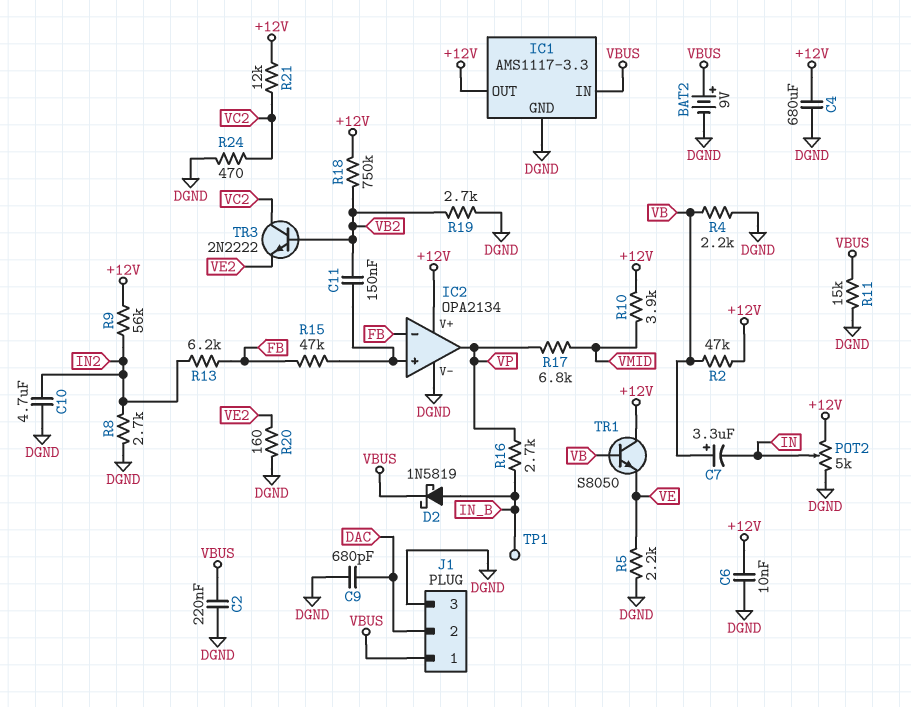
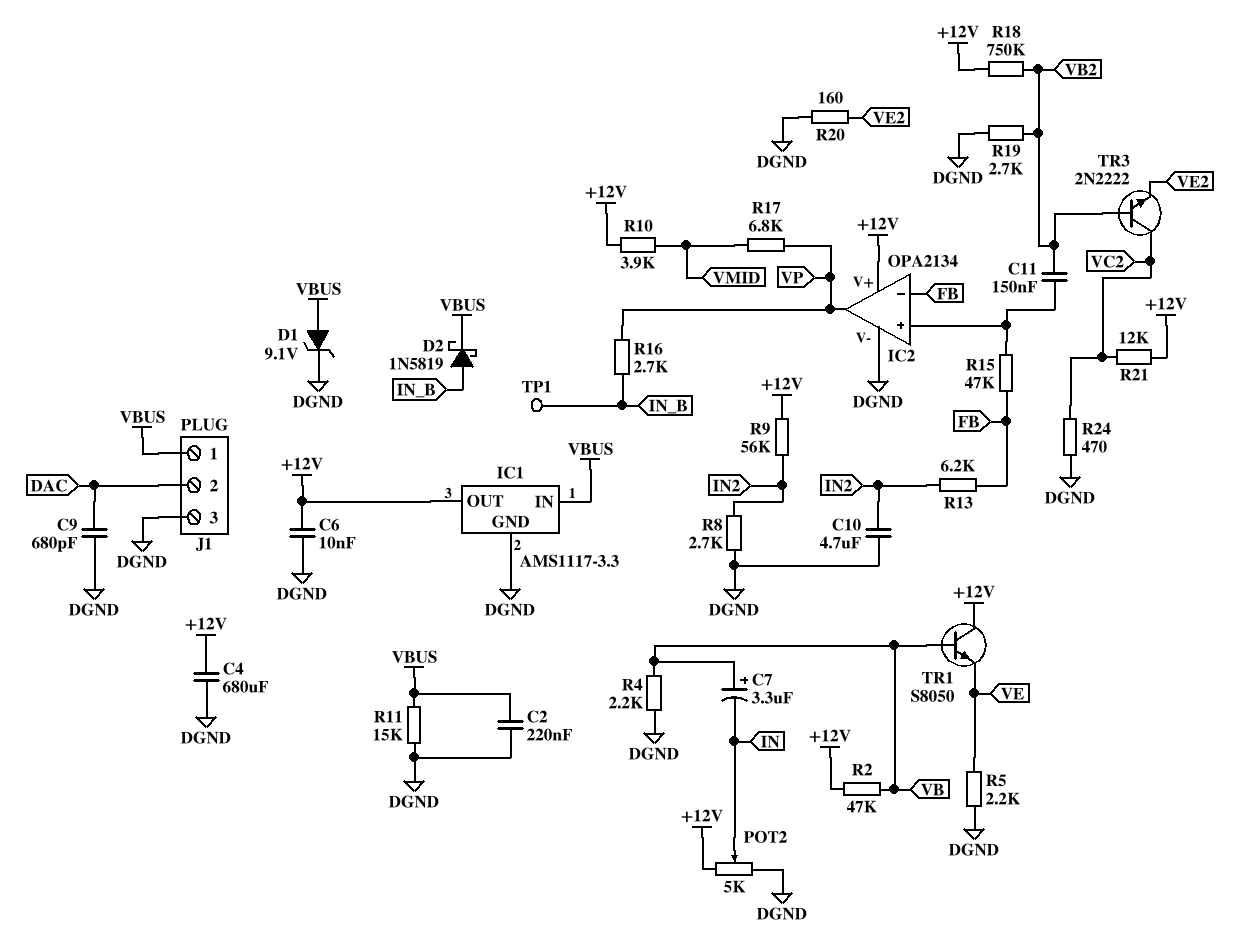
BAT2: 9V (plus VBUS, minus DGND) -> none
D1: none -> zener 9.1V (A VBUS, K DGND)

